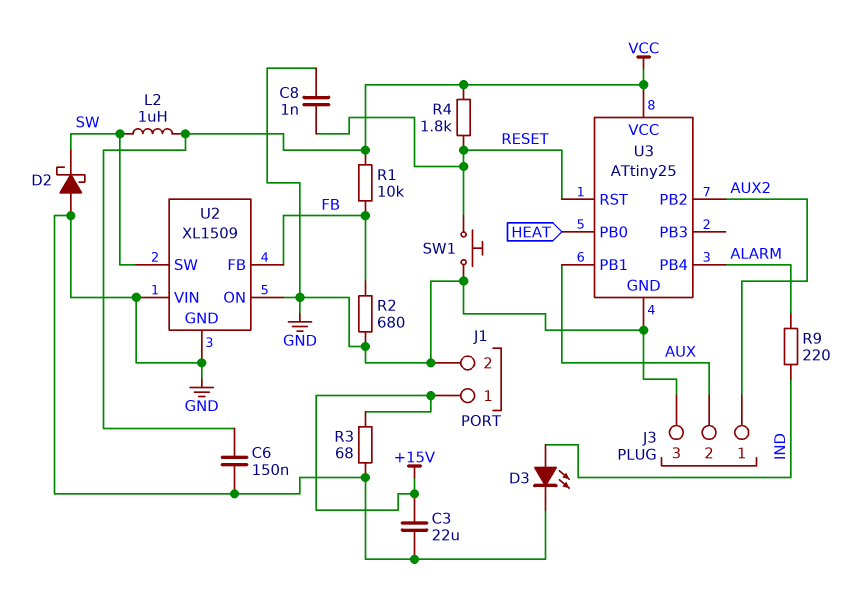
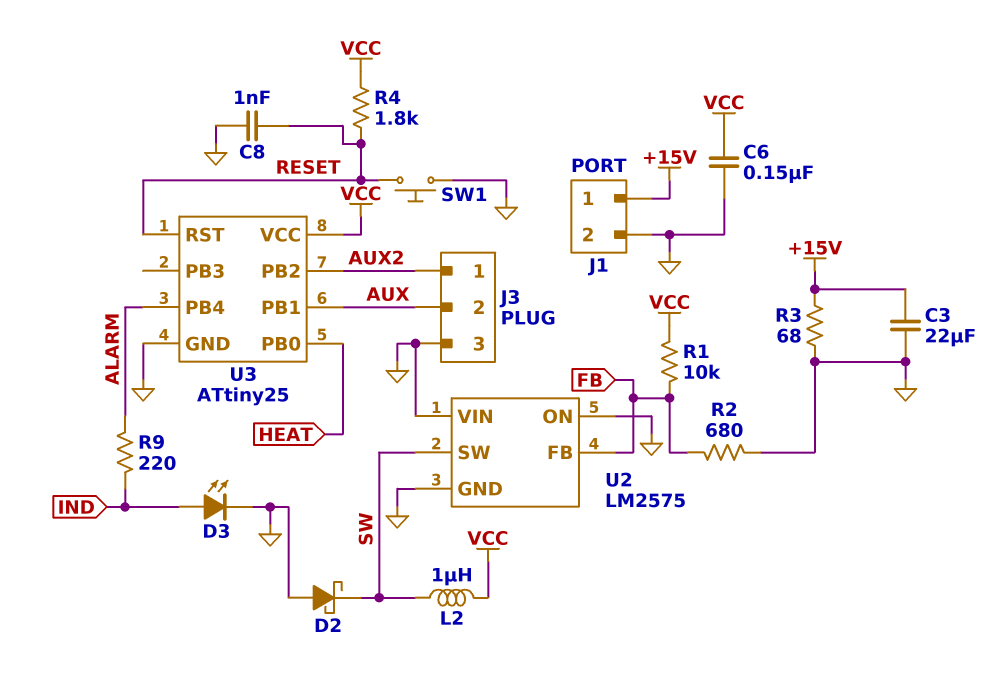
U2: XL1509 -> LM2575

